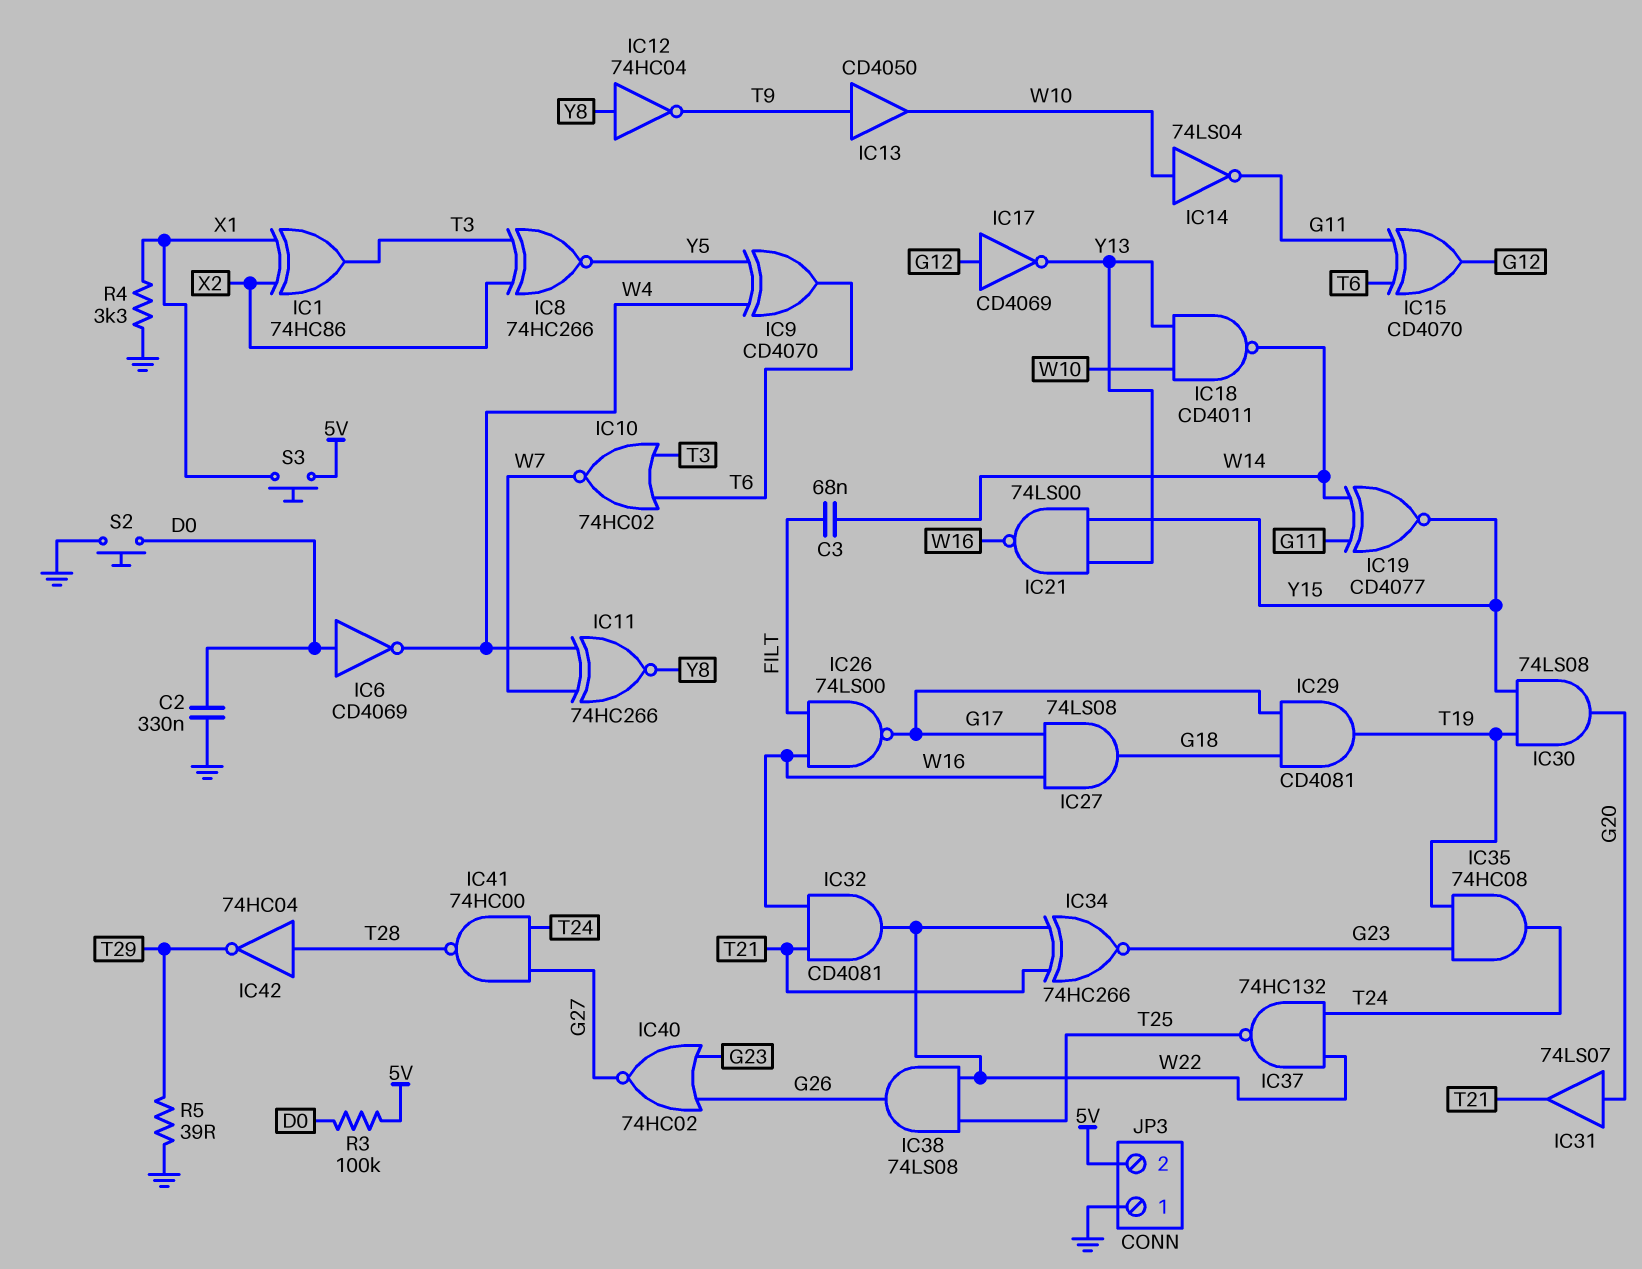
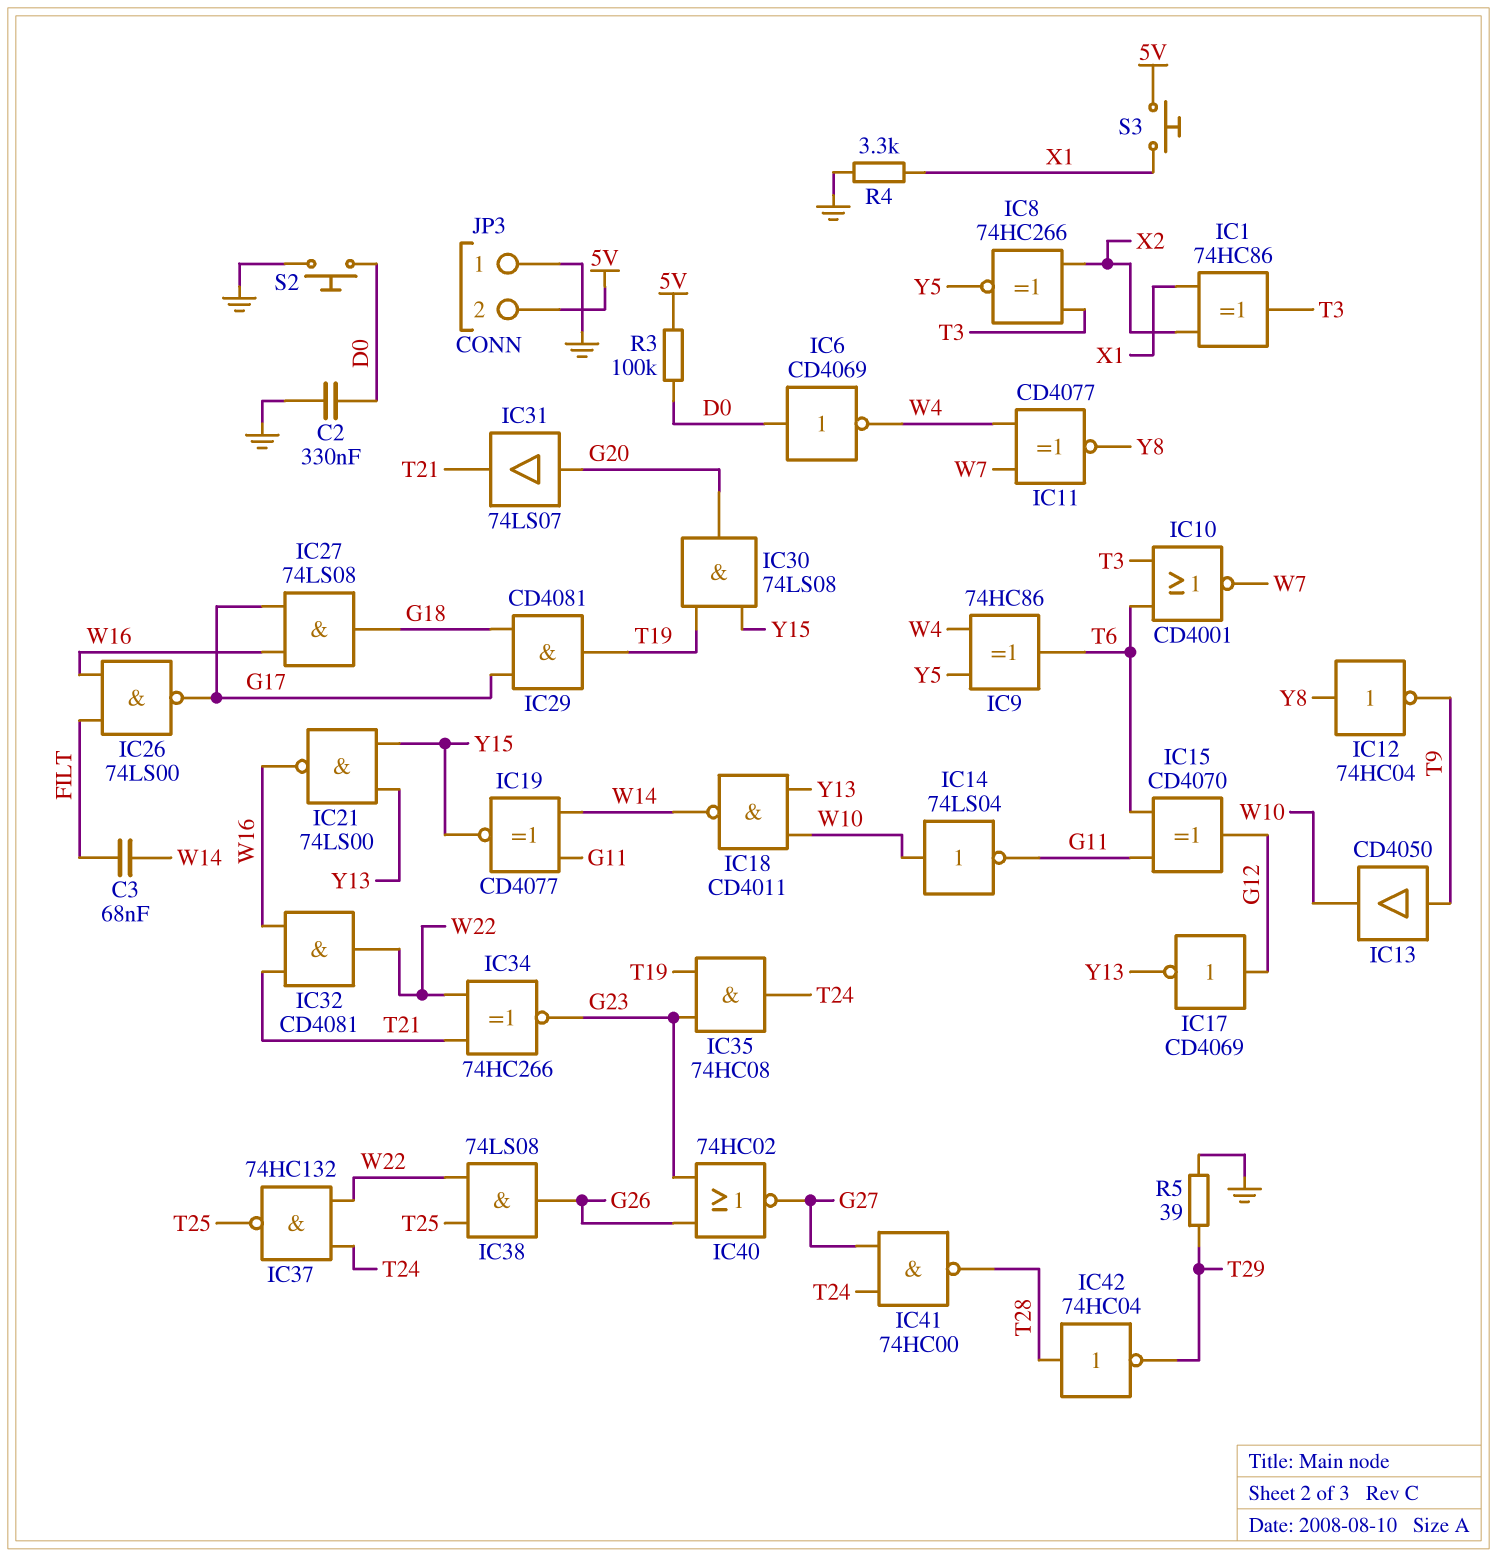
IC9: XOR CD4070 (in W4, in Y5, out T6) -> XOR 74HC86 (in W4, in Y5, out T6)
IC10: NOR 74HC02 (in T3, in T6, out W7) -> NOR CD4001 (in T3, in T6, out W7)
IC11: XNOR 74HC266 (in W4, in W7, out Y8) -> XNOR CD4077 (in W4, in W7, out Y8)

